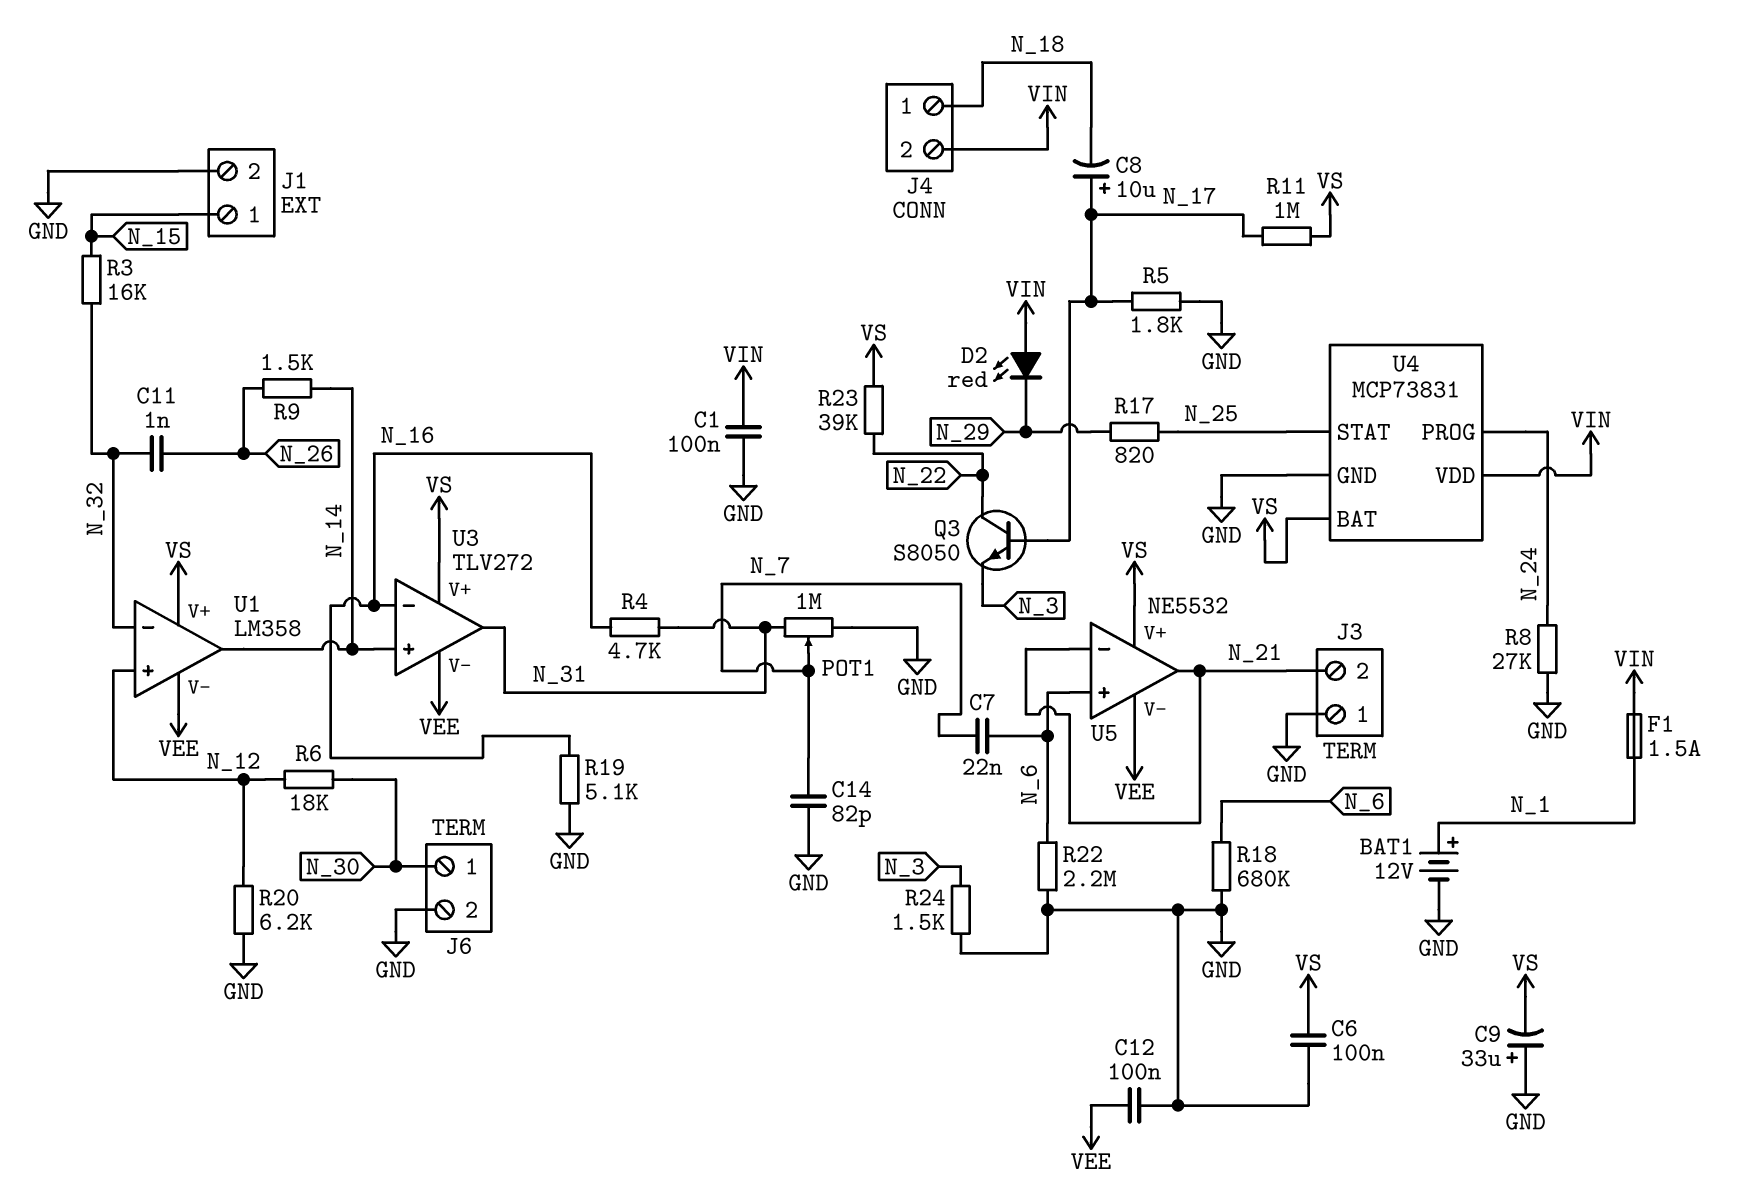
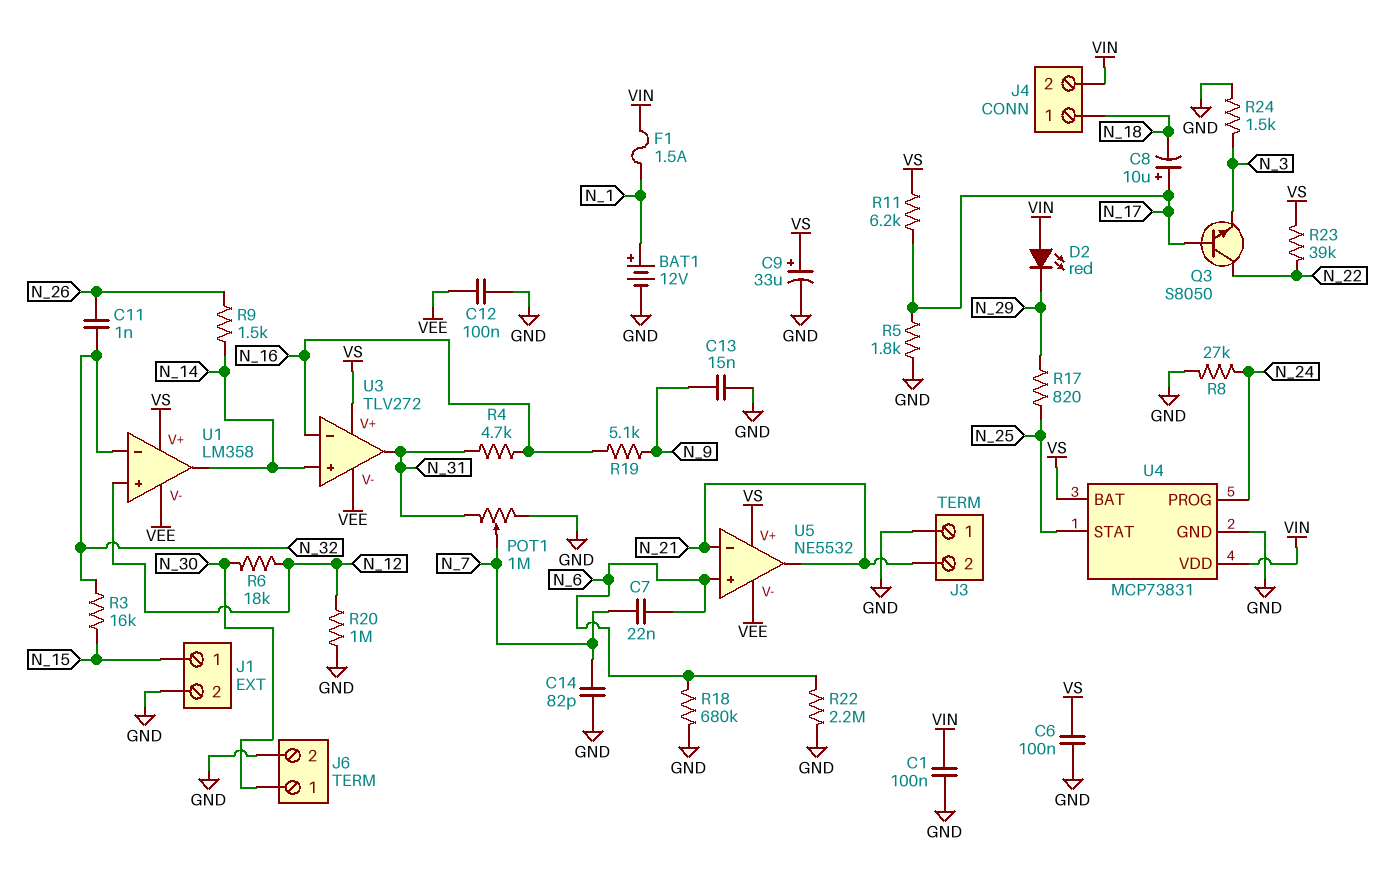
C9: 33uF (plus GND, minus VS) -> 33uF (plus VS, minus GND)
C13: none -> 15nF (GND, N_9)
R11: 1M (N_17, VS) -> 6.2k (N_17, VS)
R19: 5.1k (GND, N_16) -> 5.1k (N_9, N_16)
R20: 6.2k (GND, N_12) -> 1M (GND, N_12)

